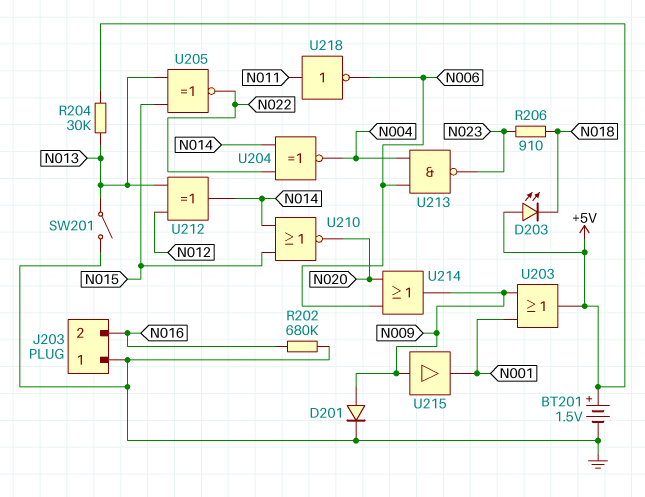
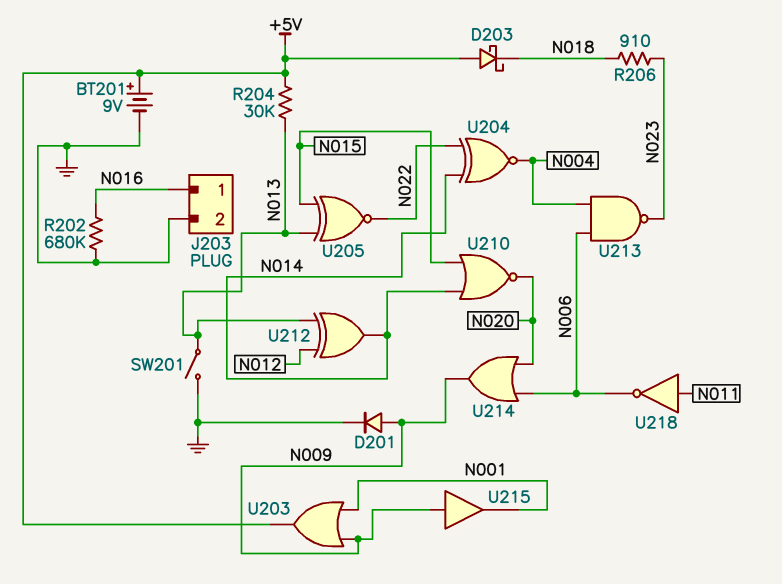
BT201: 1.5V (plus +5V, minus GND) -> 9V (plus +5V, minus GND)
D203: LED (A +5V, K N018) -> schottky (A +5V, K N018)
J203 pin 1: GND -> N016
J203 pin 2: N016 -> GND

